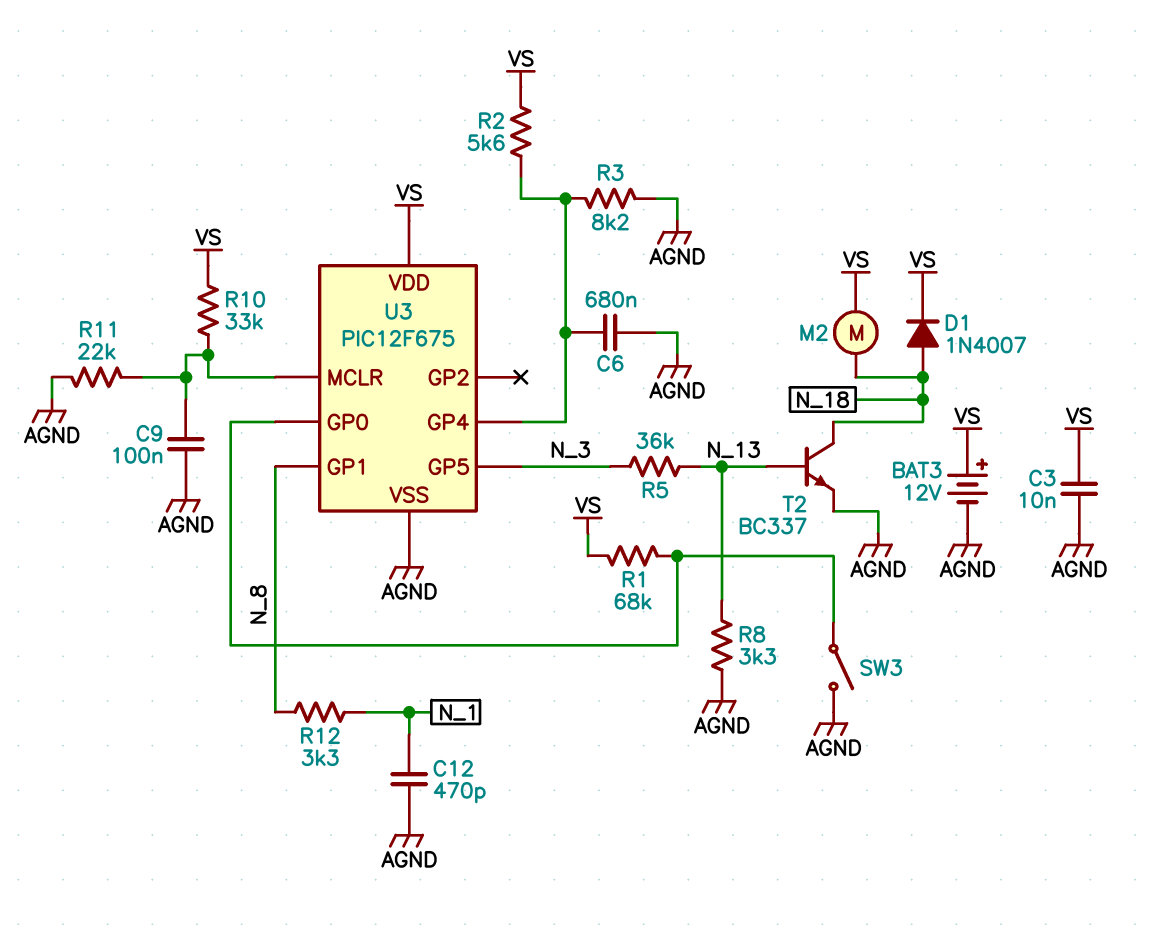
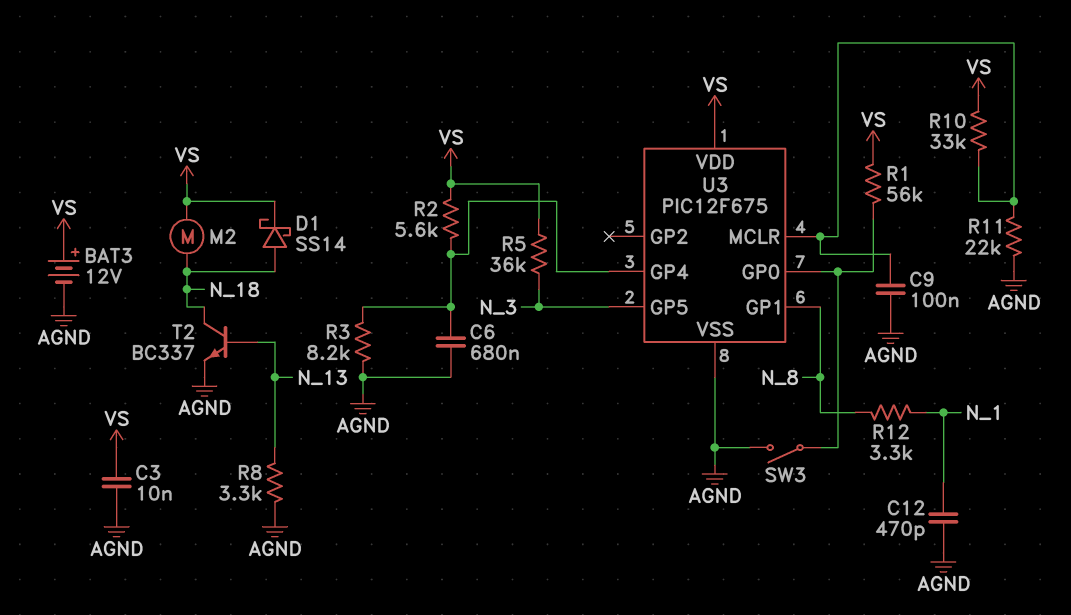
D1: diode 1N4007 (A N_18, K VS) -> schottky SS14 (A N_18, K VS)
R1: 68k (U3/GP0, VS) -> 56k (U3/GP0, VS)
R5: 36k (N_3, N_13) -> 36k (N_3, VS)

